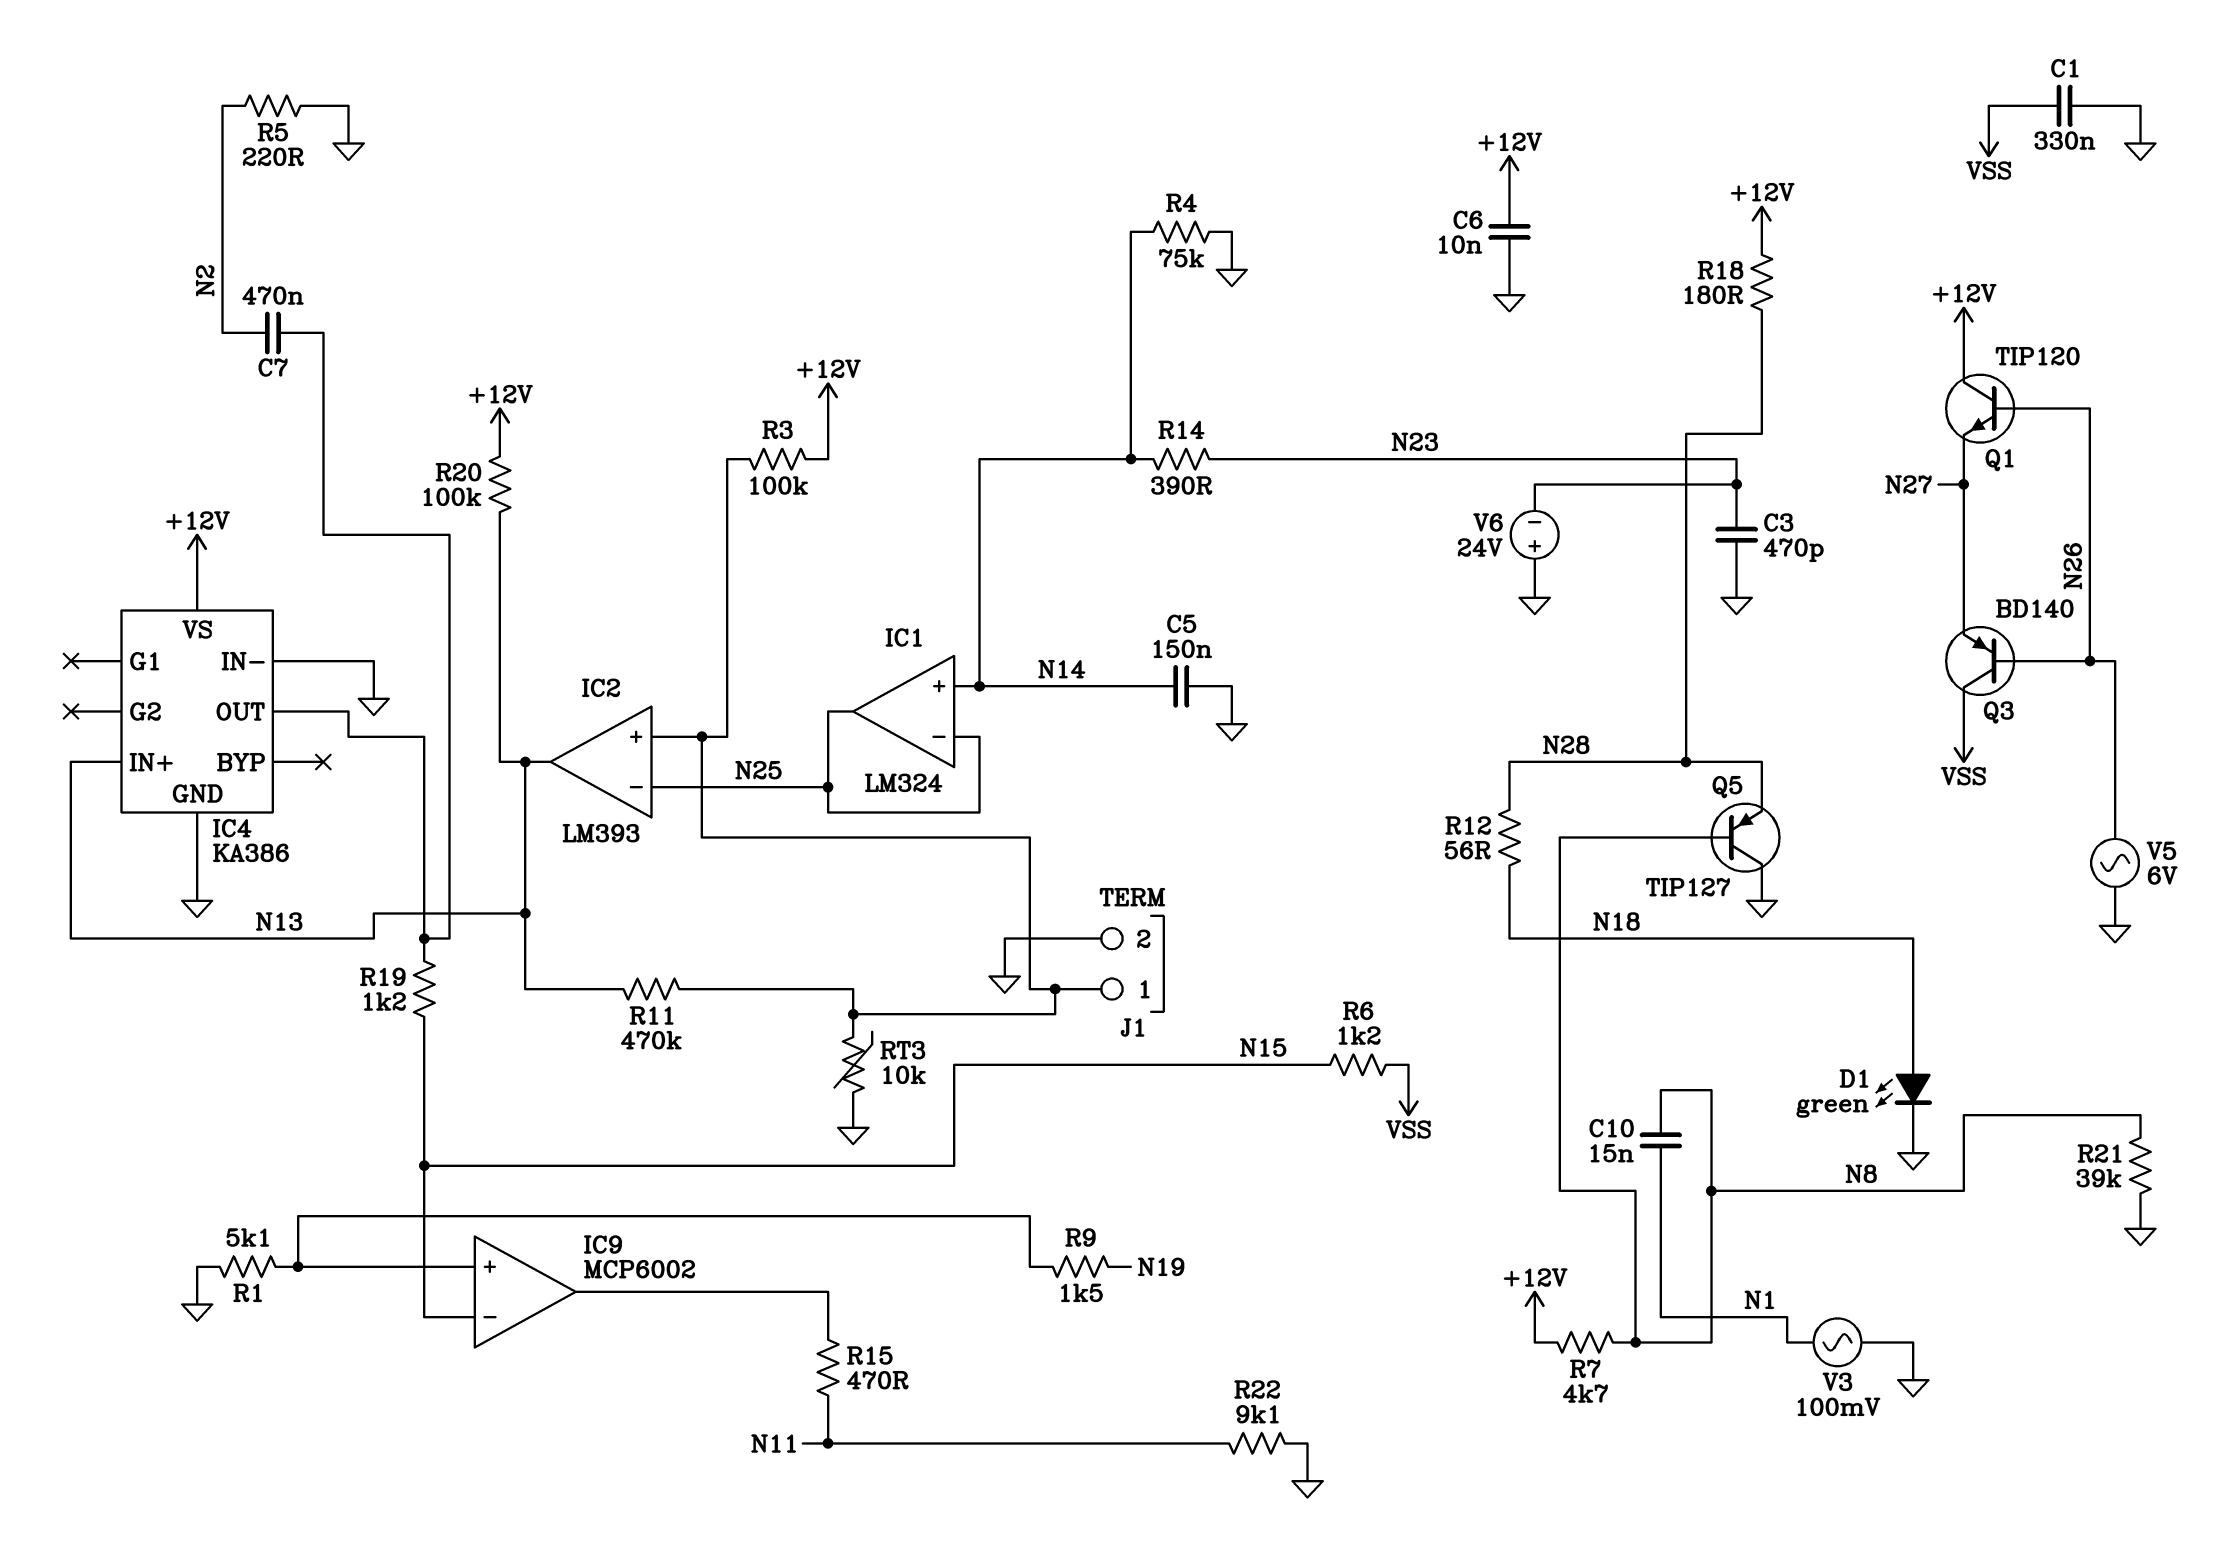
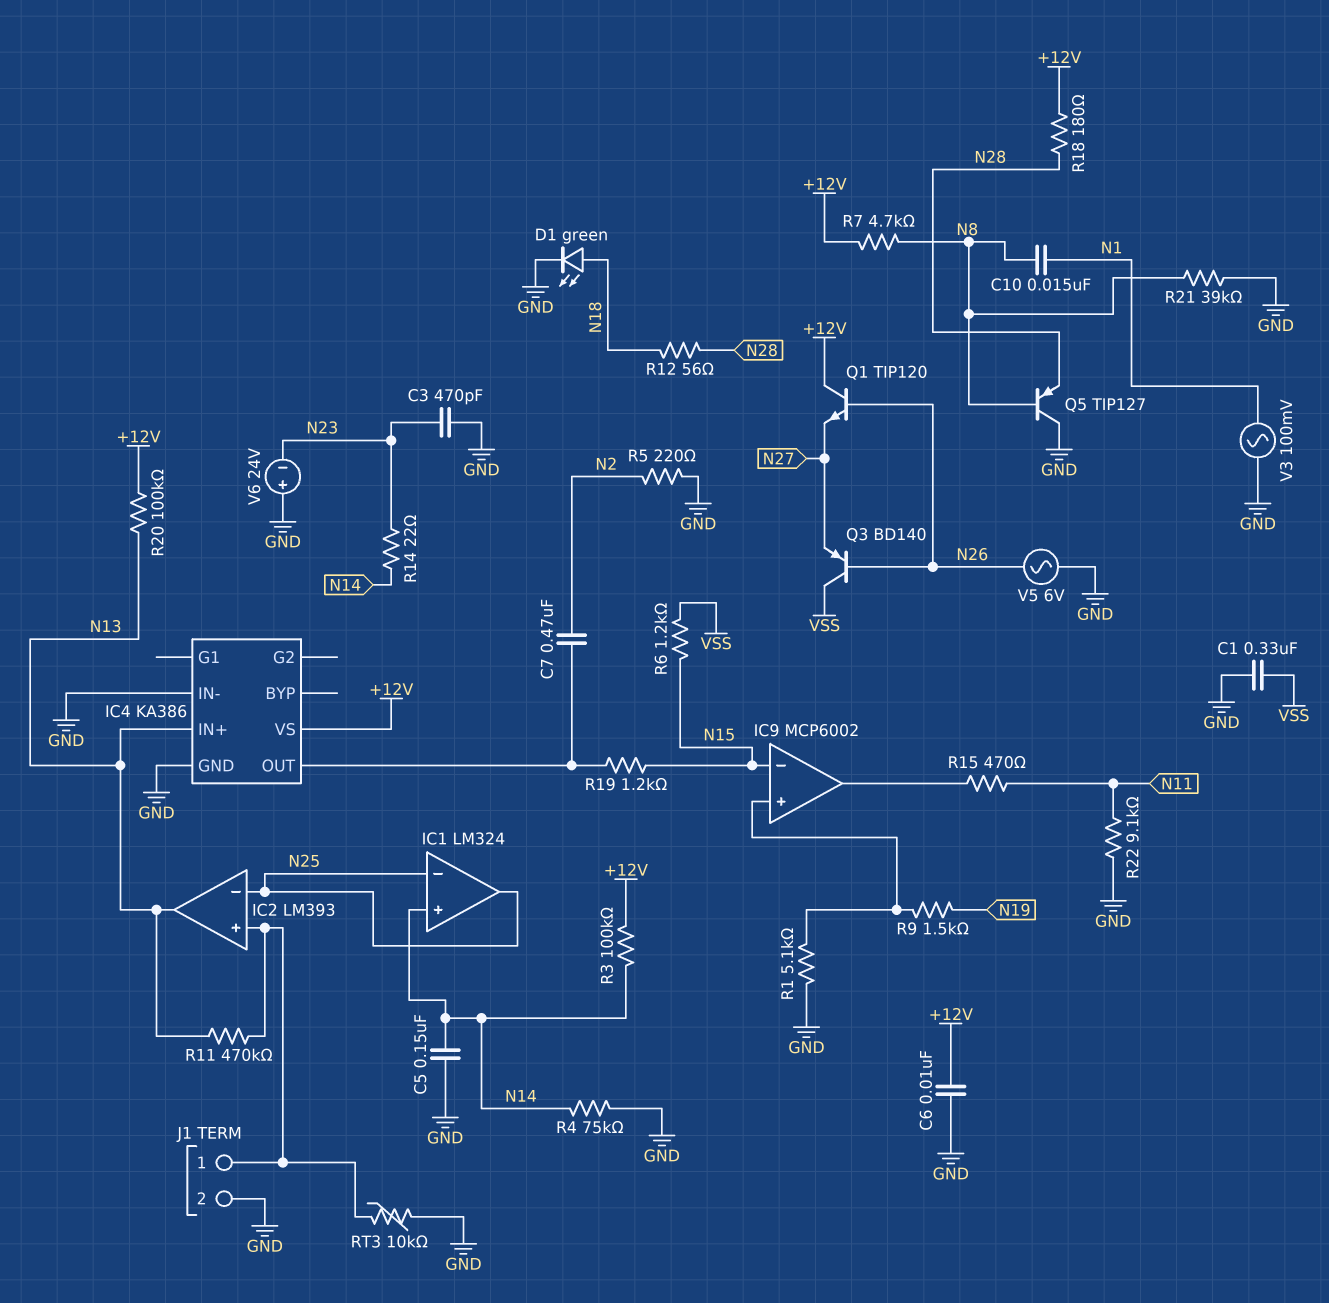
R3: 100k (+12V, IC2/in+) -> 100k (+12V, N14)
R14: 390 (N14, N23) -> 22 (N14, N23)

